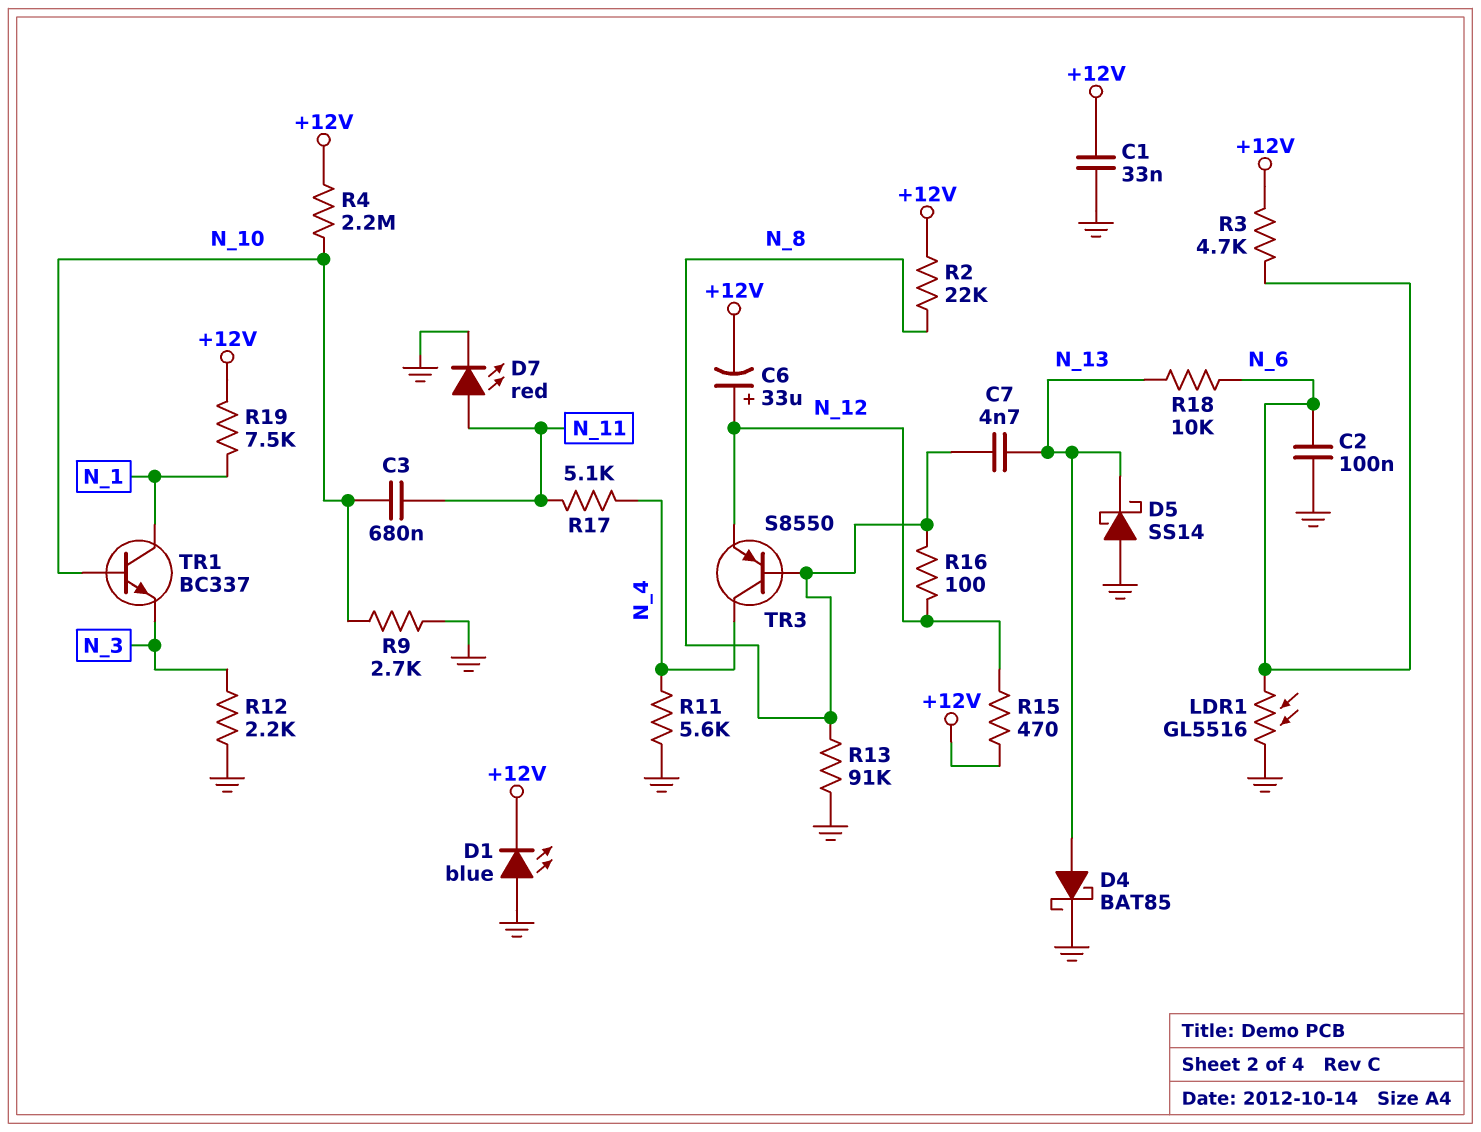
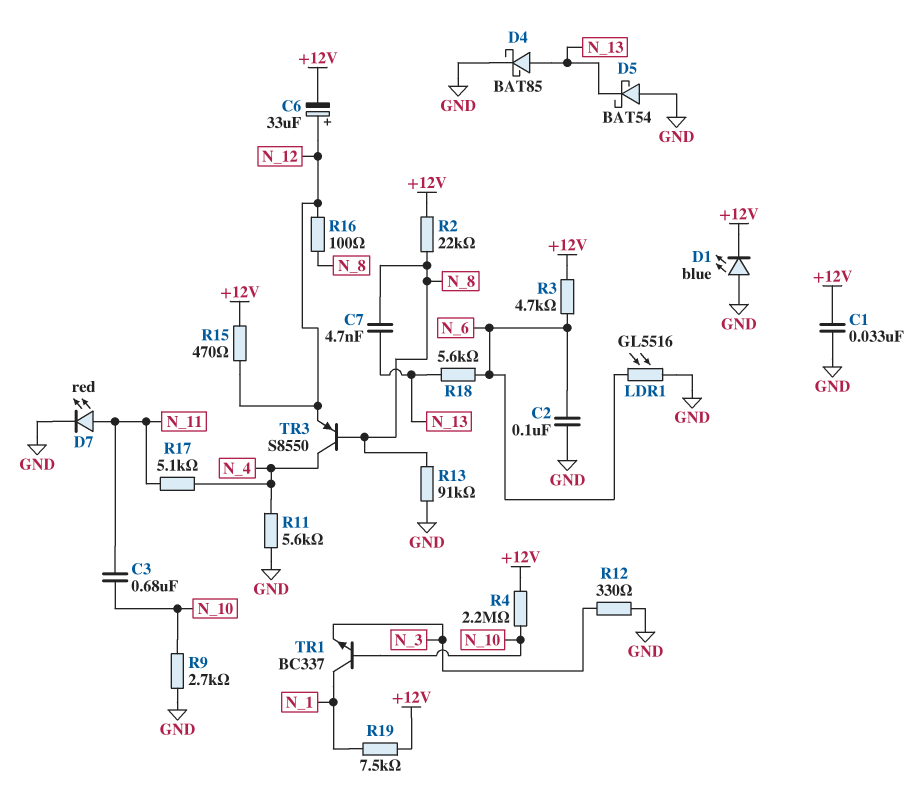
D5: schottky SS14 (A GND, K N_13) -> schottky BAT54 (A GND, K N_13)
R12: 2.2k (GND, N_3) -> 330 (GND, N_3)
R18: 10k (N_6, N_13) -> 5.6k (N_6, N_13)

